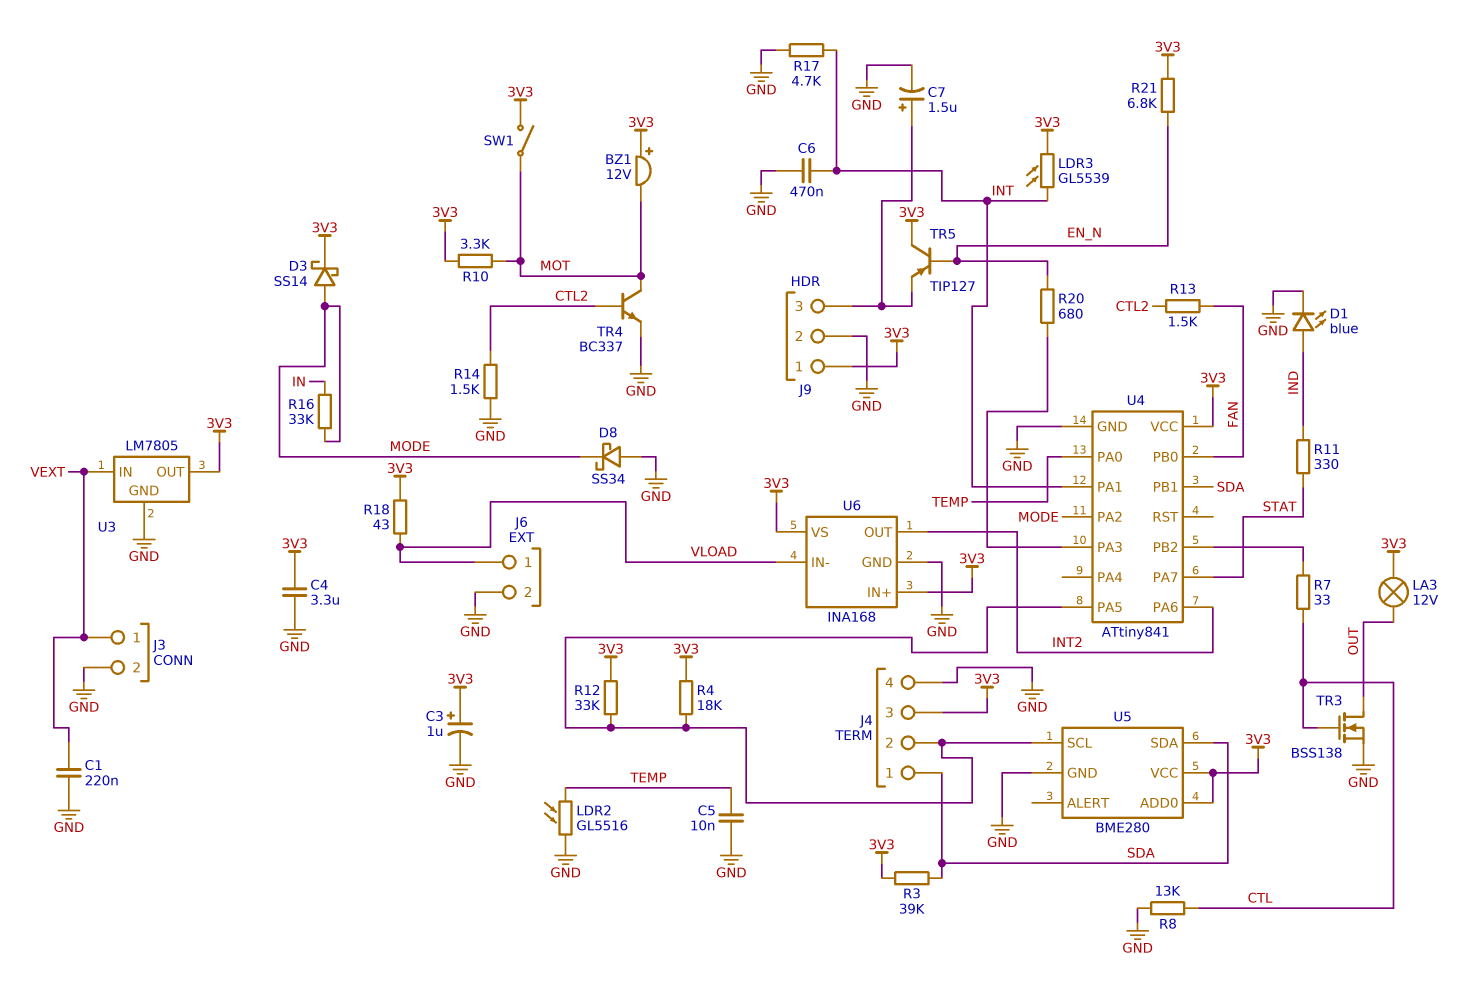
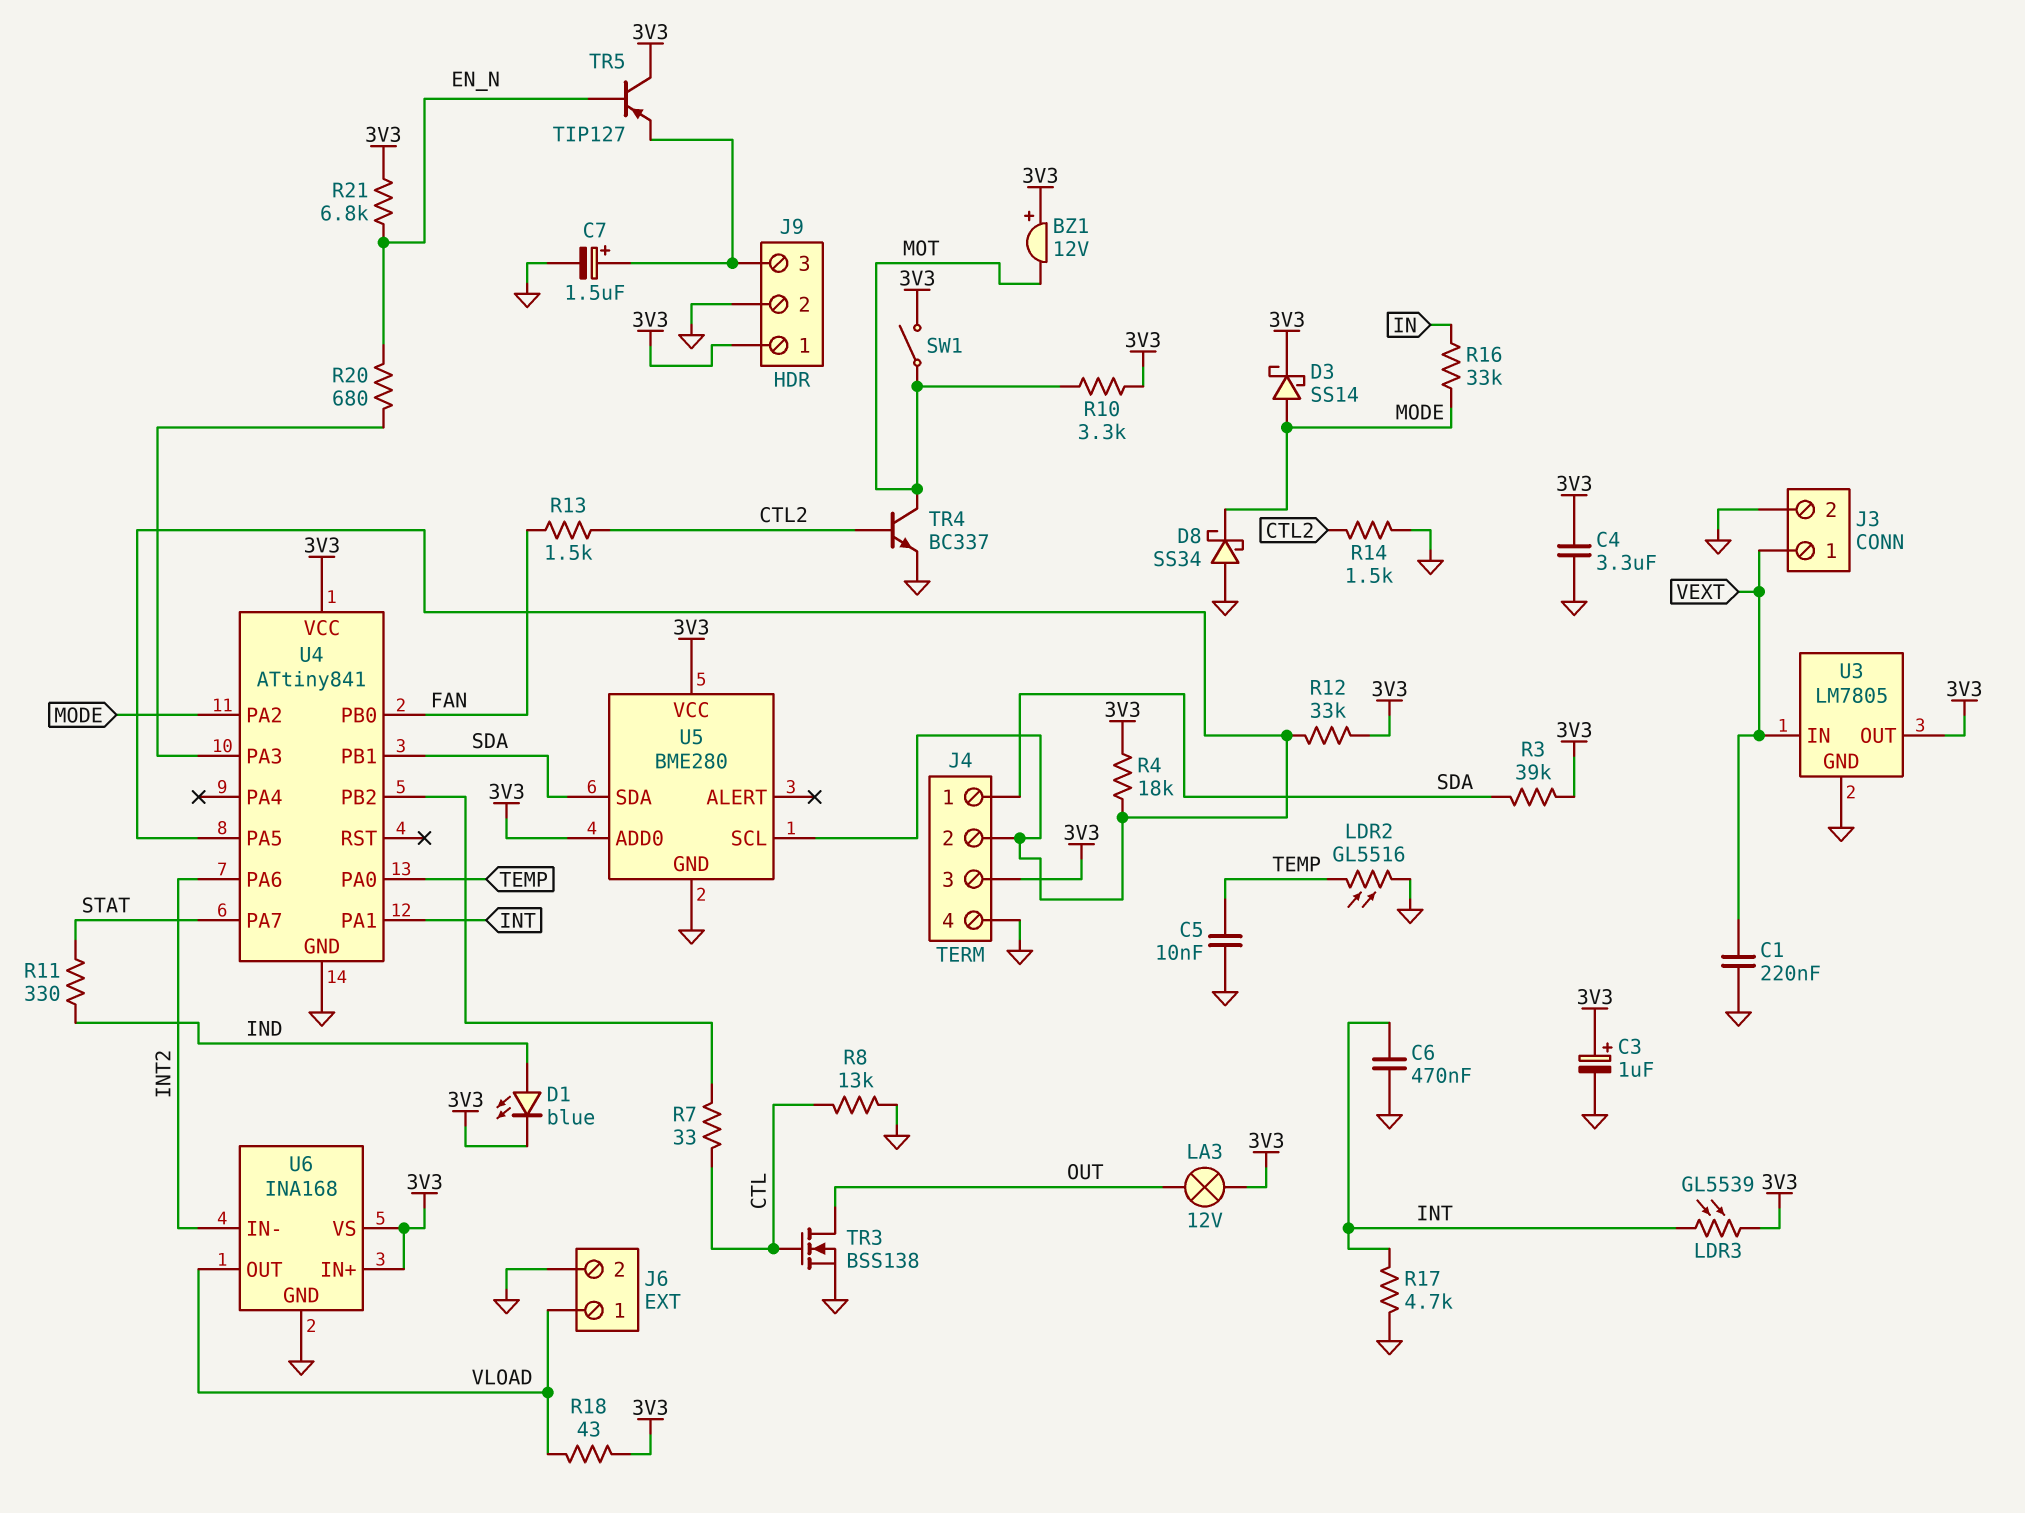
D1: LED blue (A IND, K GND) -> LED blue (A IND, K 3V3)
U6 pin IN-: VLOAD -> INT2
U6 pin OUT: INT2 -> VLOAD

